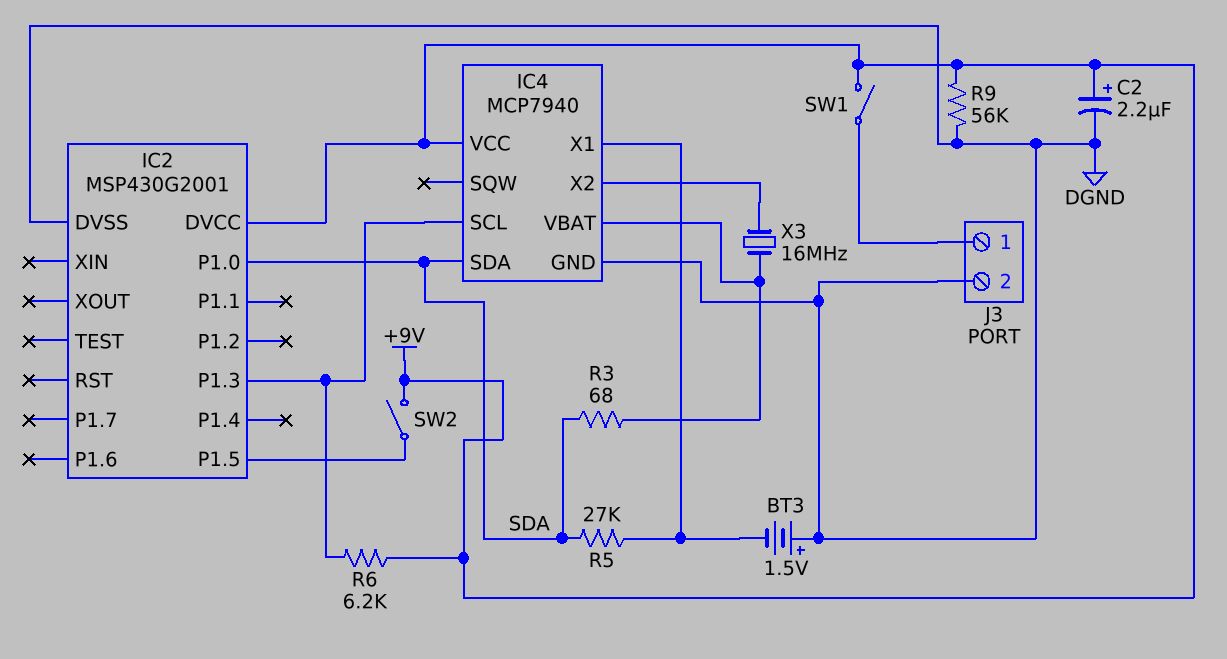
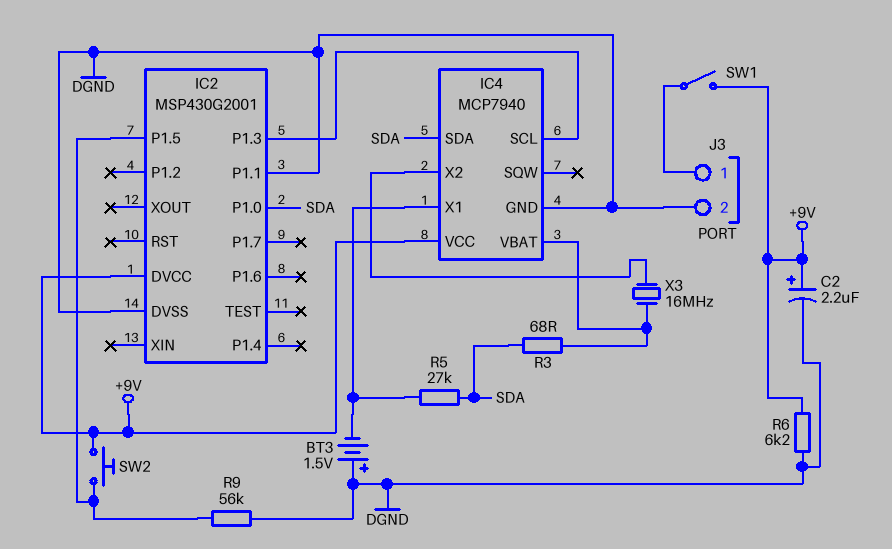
IC2 pin P1.1: none -> DGND
R6: 6.2k (+9V, IC2/P1.3) -> 6.2k (+9V, DGND)
R9: 56k (+9V, DGND) -> 56k (DGND, IC2/P1.5)
SW2: switch (+9V, IC2/P1.5) -> button (+9V, IC2/P1.5)

